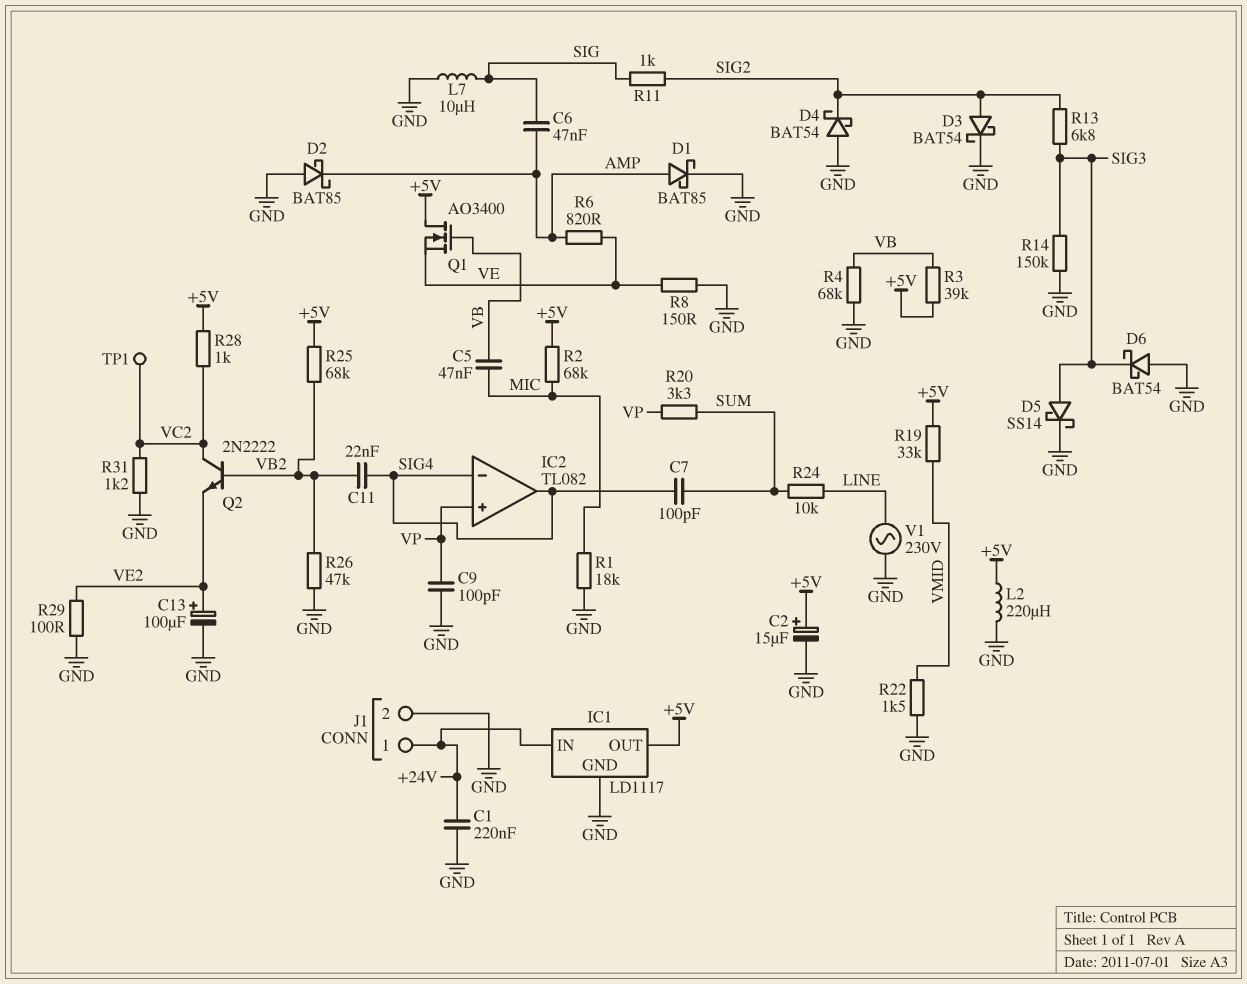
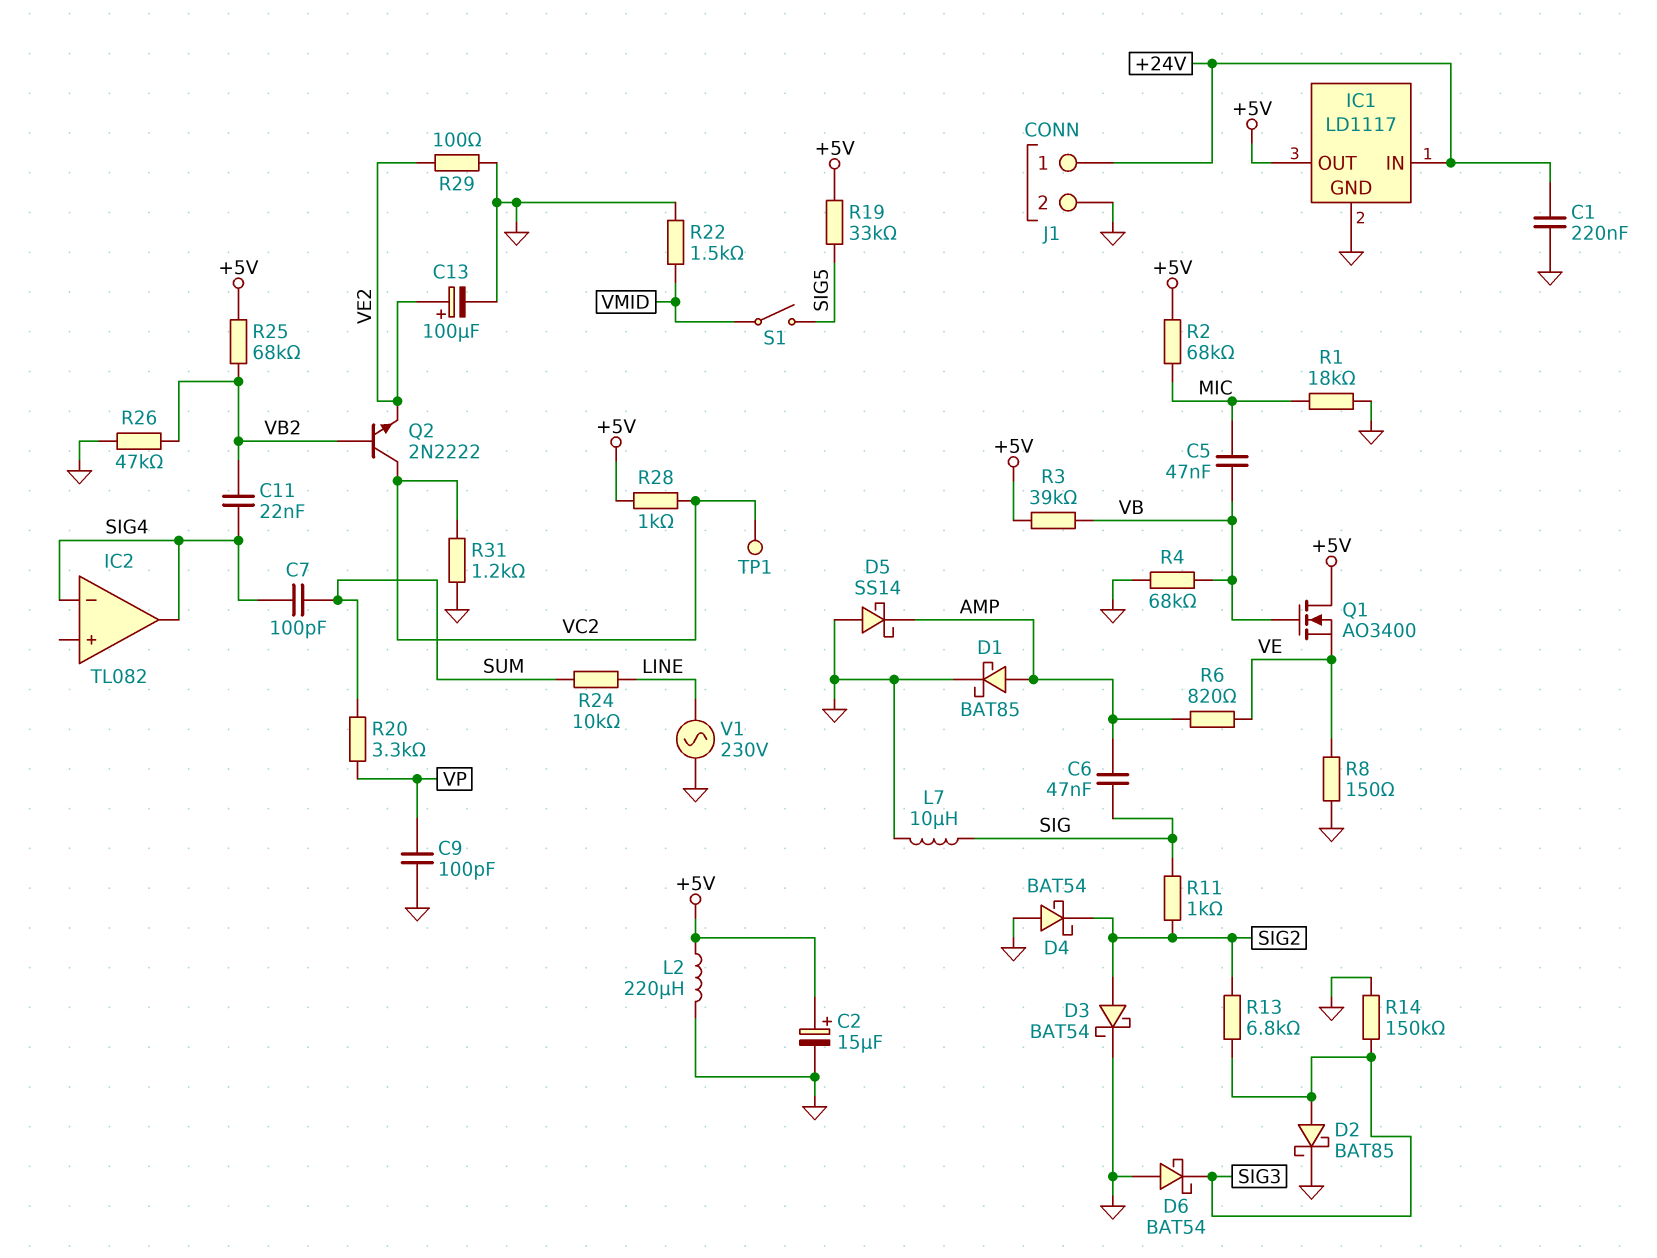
D2: schottky BAT85 (A GND, K AMP) -> schottky BAT85 (A SIG3, K GND)
D5: schottky SS14 (A SIG3, K GND) -> schottky SS14 (A GND, K AMP)
IC2 pin in+: VP -> none
R19: 33k (+5V, VMID) -> 33k (+5V, SIG5)
S1: none -> switch (SIG5, VMID)

